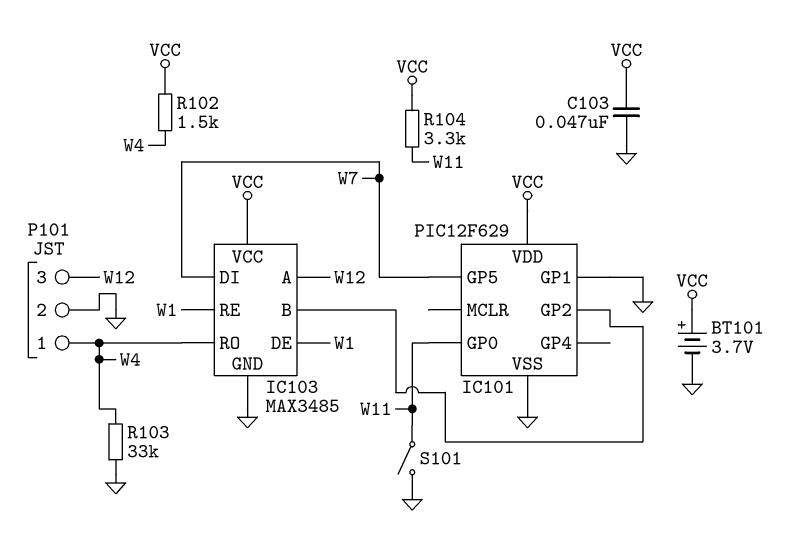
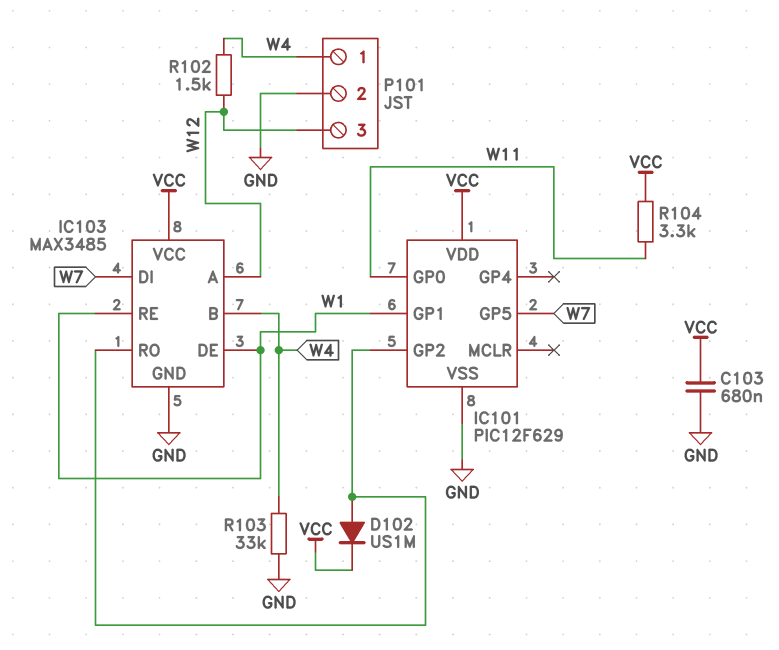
BT101: 3.7V (plus VCC, minus GND) -> none
C103: 47nF (GND, VCC) -> 680nF (GND, VCC)
D102: none -> diode US1M (A IC101/GP2, K VCC)
IC101 pin GP1: GND -> W1
IC103 pin B: IC101/GP2 -> W4
IC103 pin RO: W4 -> IC101/GP2
R102: 1.5k (VCC, W4) -> 1.5k (W4, W12)
S101: switch (GND, W11) -> none

